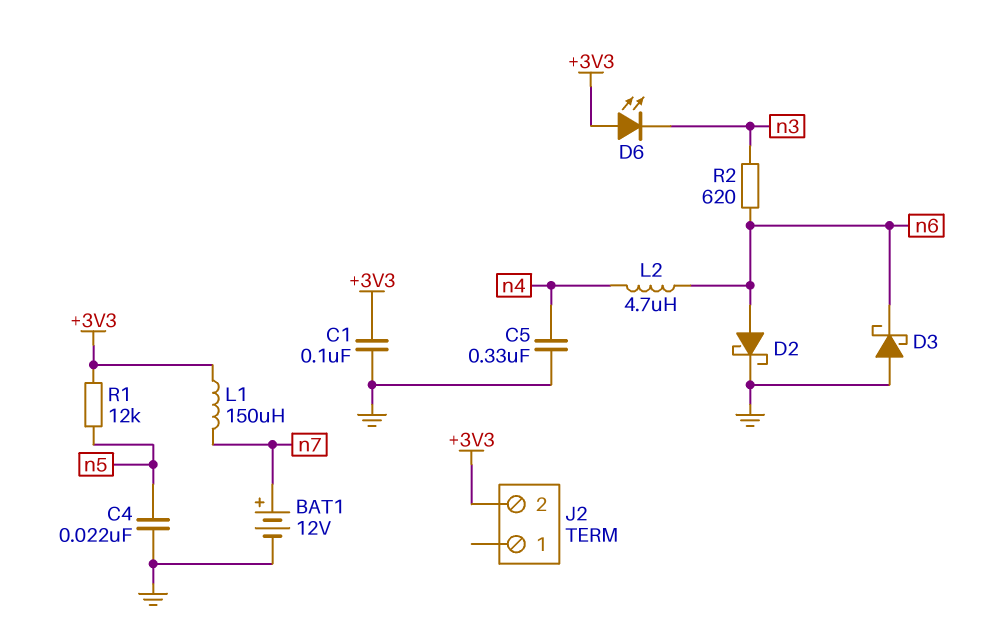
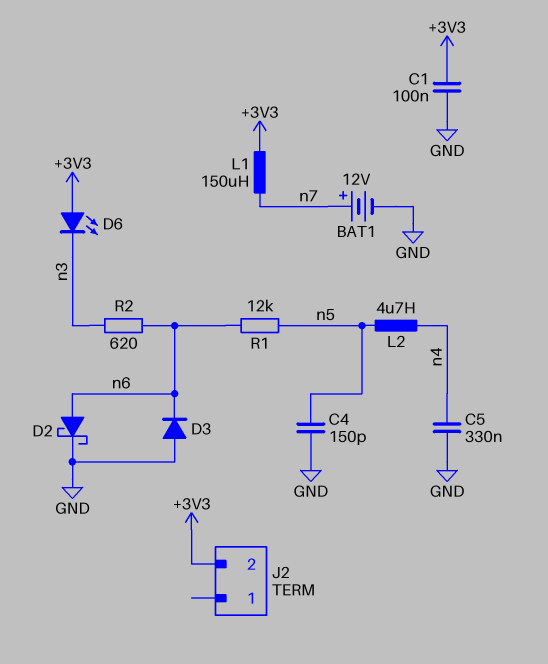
C4: 22nF (GND, n5) -> 150pF (GND, n5)
D3: schottky (A GND, K n6) -> diode (A GND, K n6)
L2: 4.7uH (n4, n6) -> 4.7uH (n4, n5)
R1: 12k (+3V3, n5) -> 12k (n5, n6)

